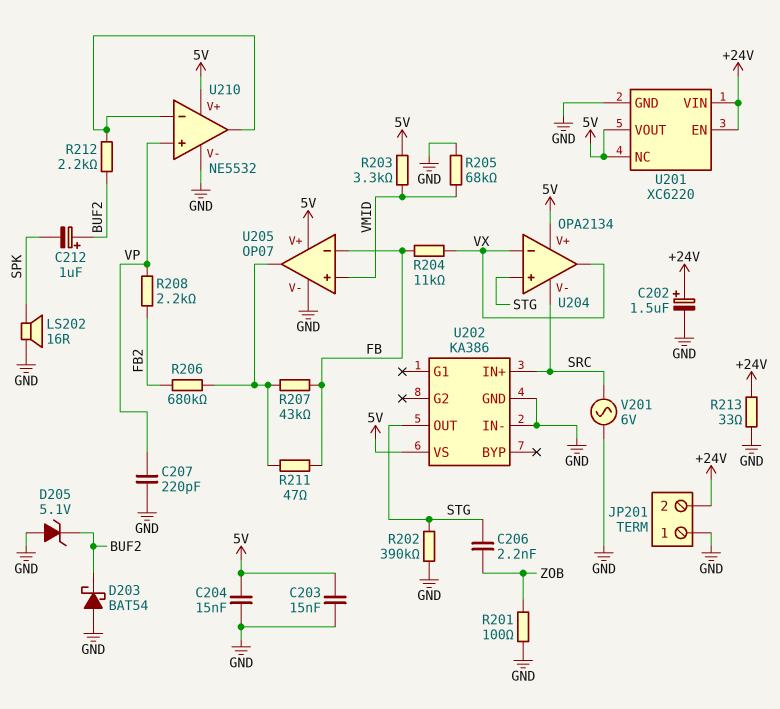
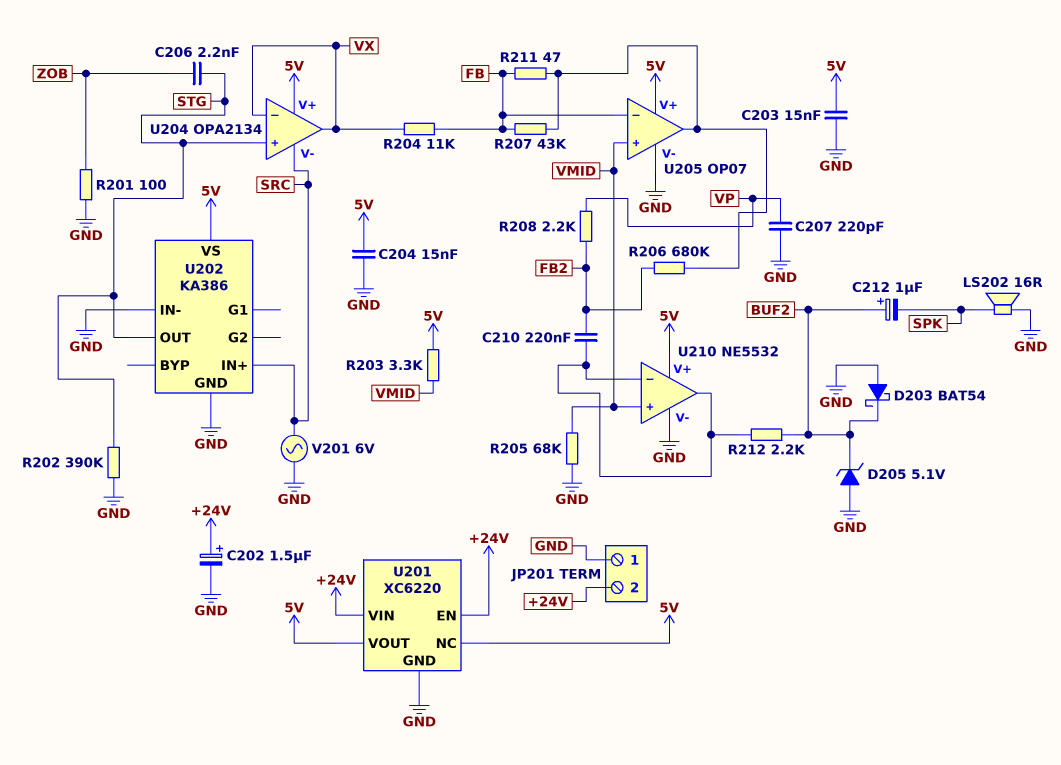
C210: none -> 220nF (FB2, U210/in-)
R213: 33 (+24V, GND) -> none
U210 pin in+: VP -> VMID

